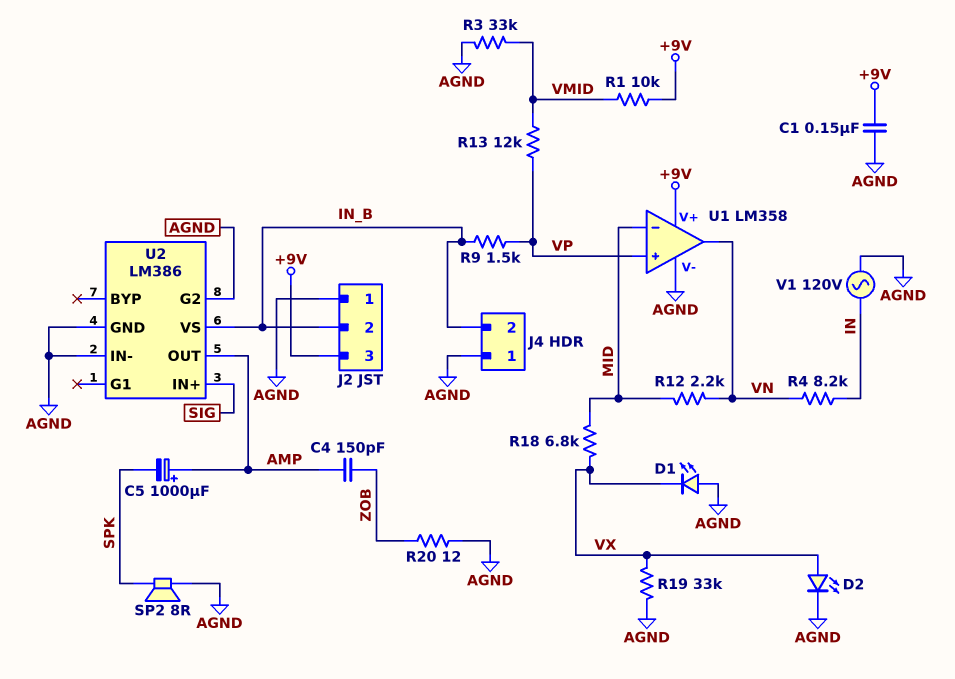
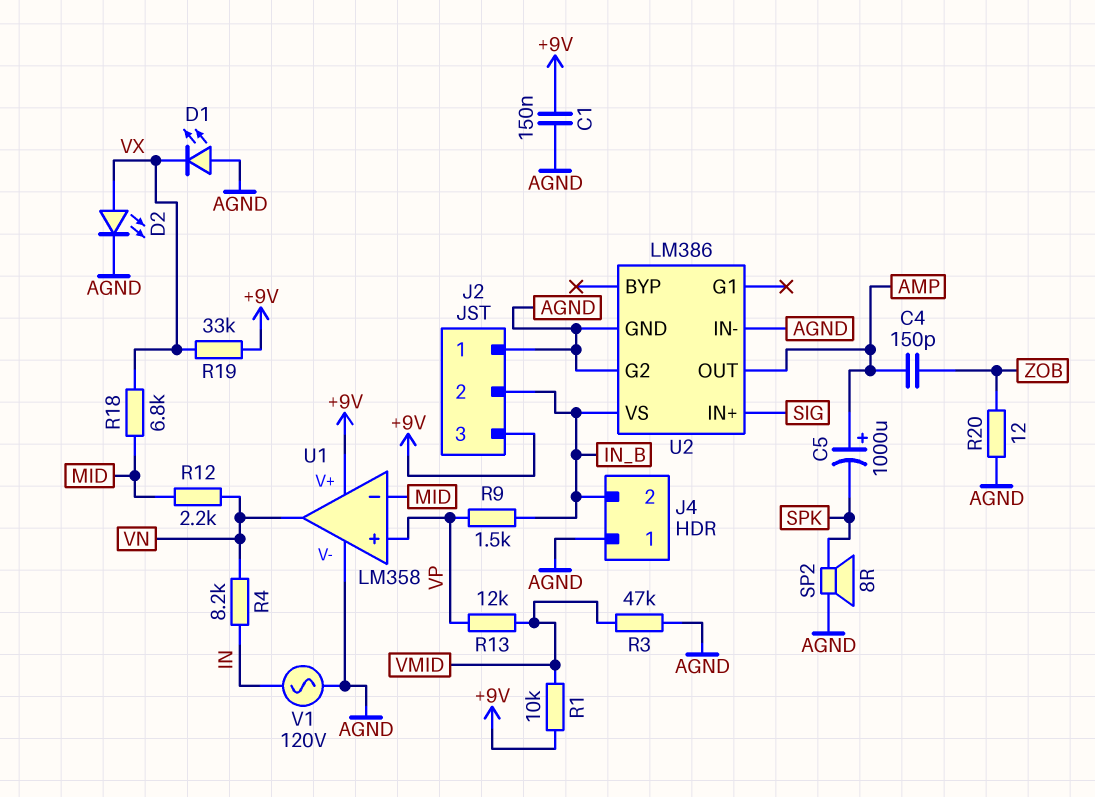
R3: 33k (AGND, VMID) -> 47k (AGND, VMID)
R19: 33k (AGND, VX) -> 33k (+9V, VX)

